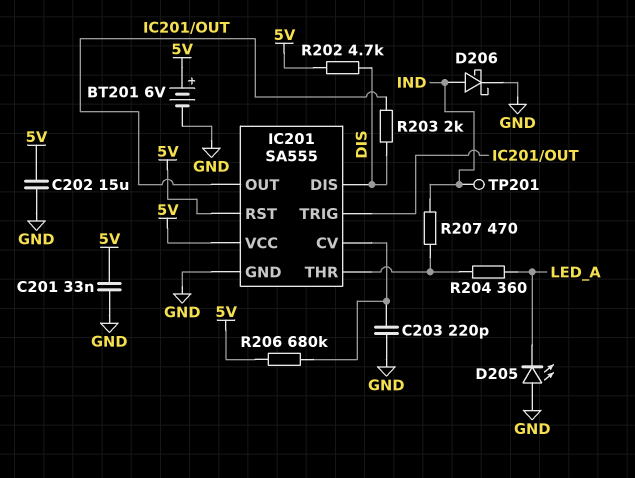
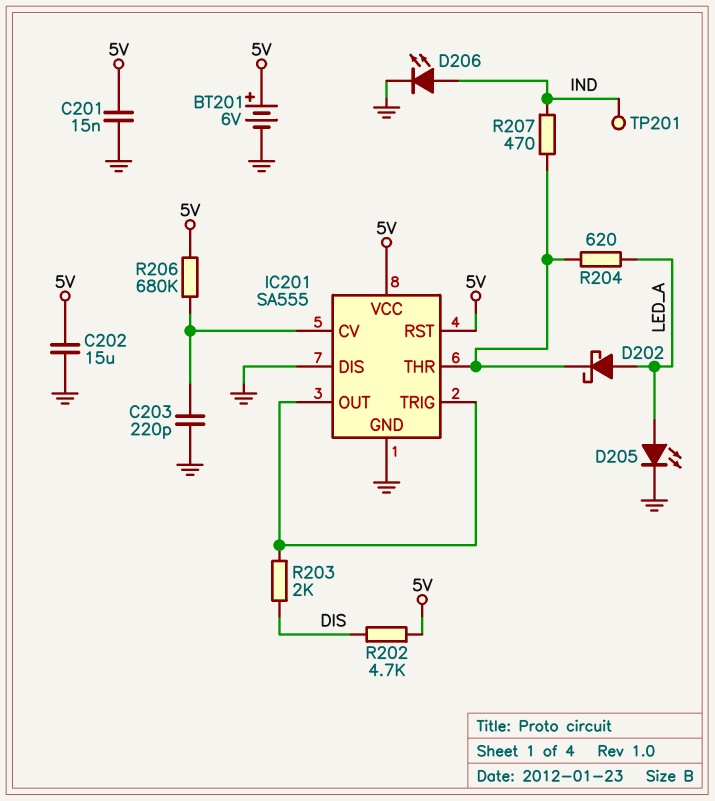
C201: 33nF (5V, GND) -> 15nF (5V, GND)
D202: none -> schottky (A LED_A, K IC201/THR)
D205: LED (A GND, K LED_A) -> LED (A LED_A, K GND)
D206: schottky (A IND, K GND) -> LED (A IND, K GND)
IC201 pin DIS: DIS -> GND
R204: 360 (IC201/THR, LED_A) -> 620 (IC201/THR, LED_A)

